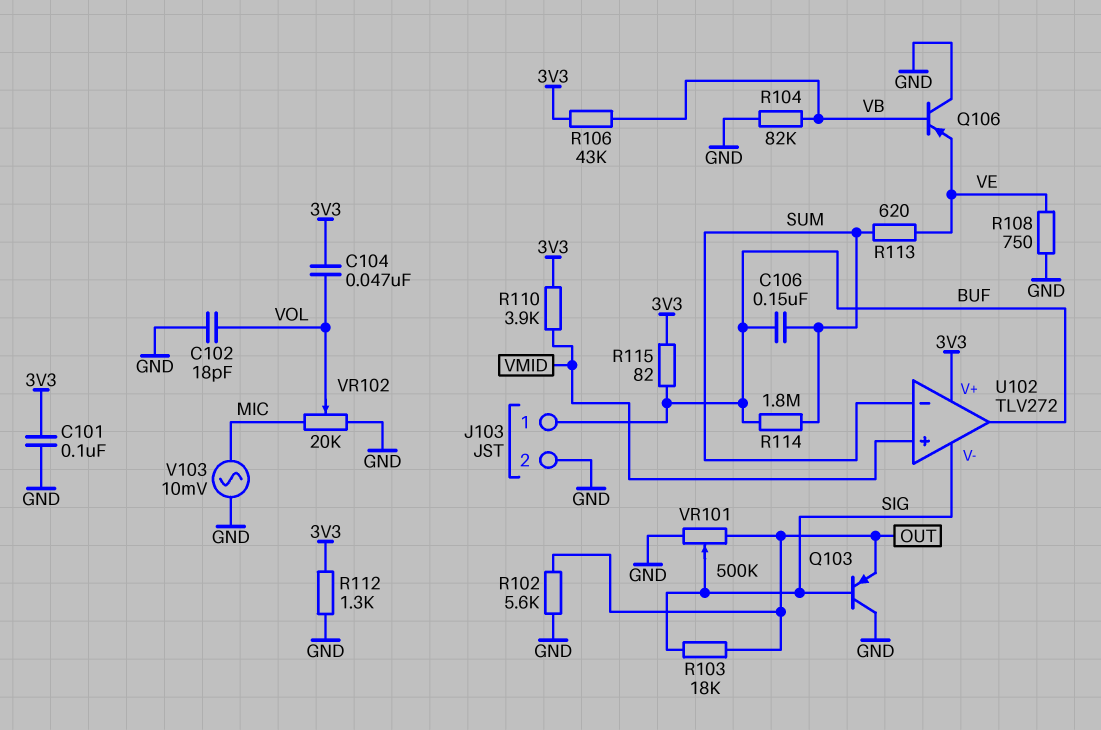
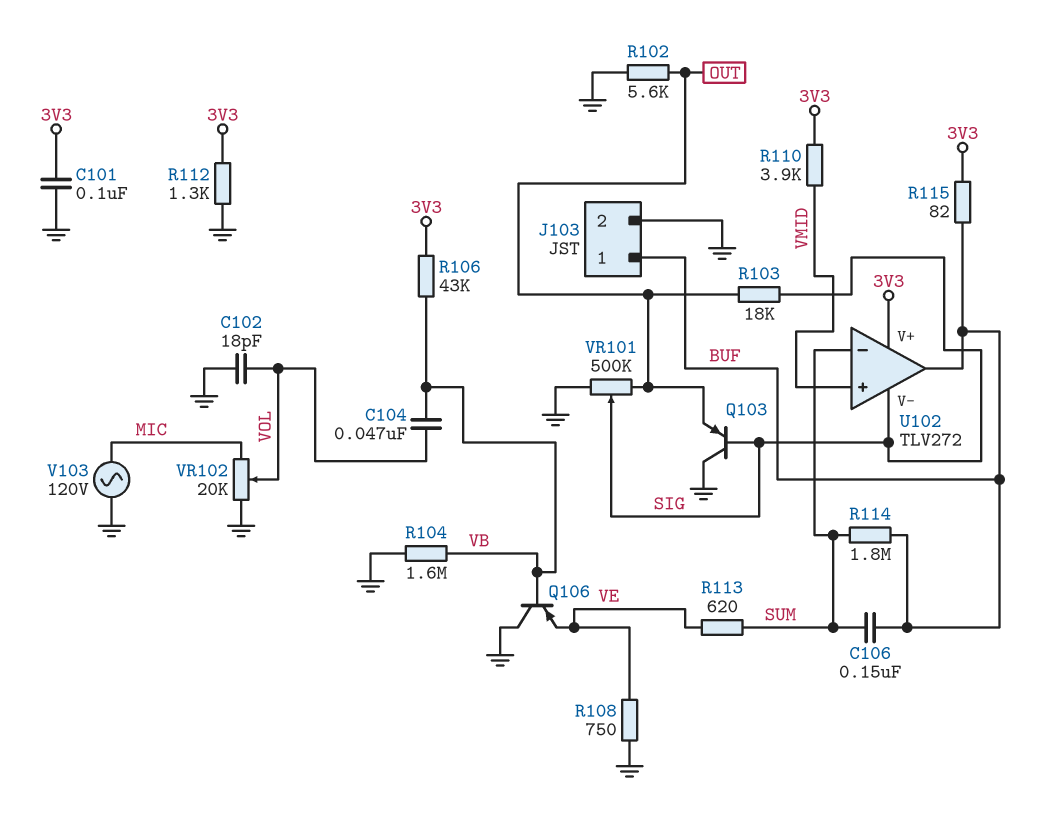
C104: 47nF (3V3, VOL) -> 47nF (VB, VOL)
R104: 82k (GND, VB) -> 1.6M (GND, VB)
V103: AC 10mV (GND, MIC) -> AC 120V (GND, MIC)

